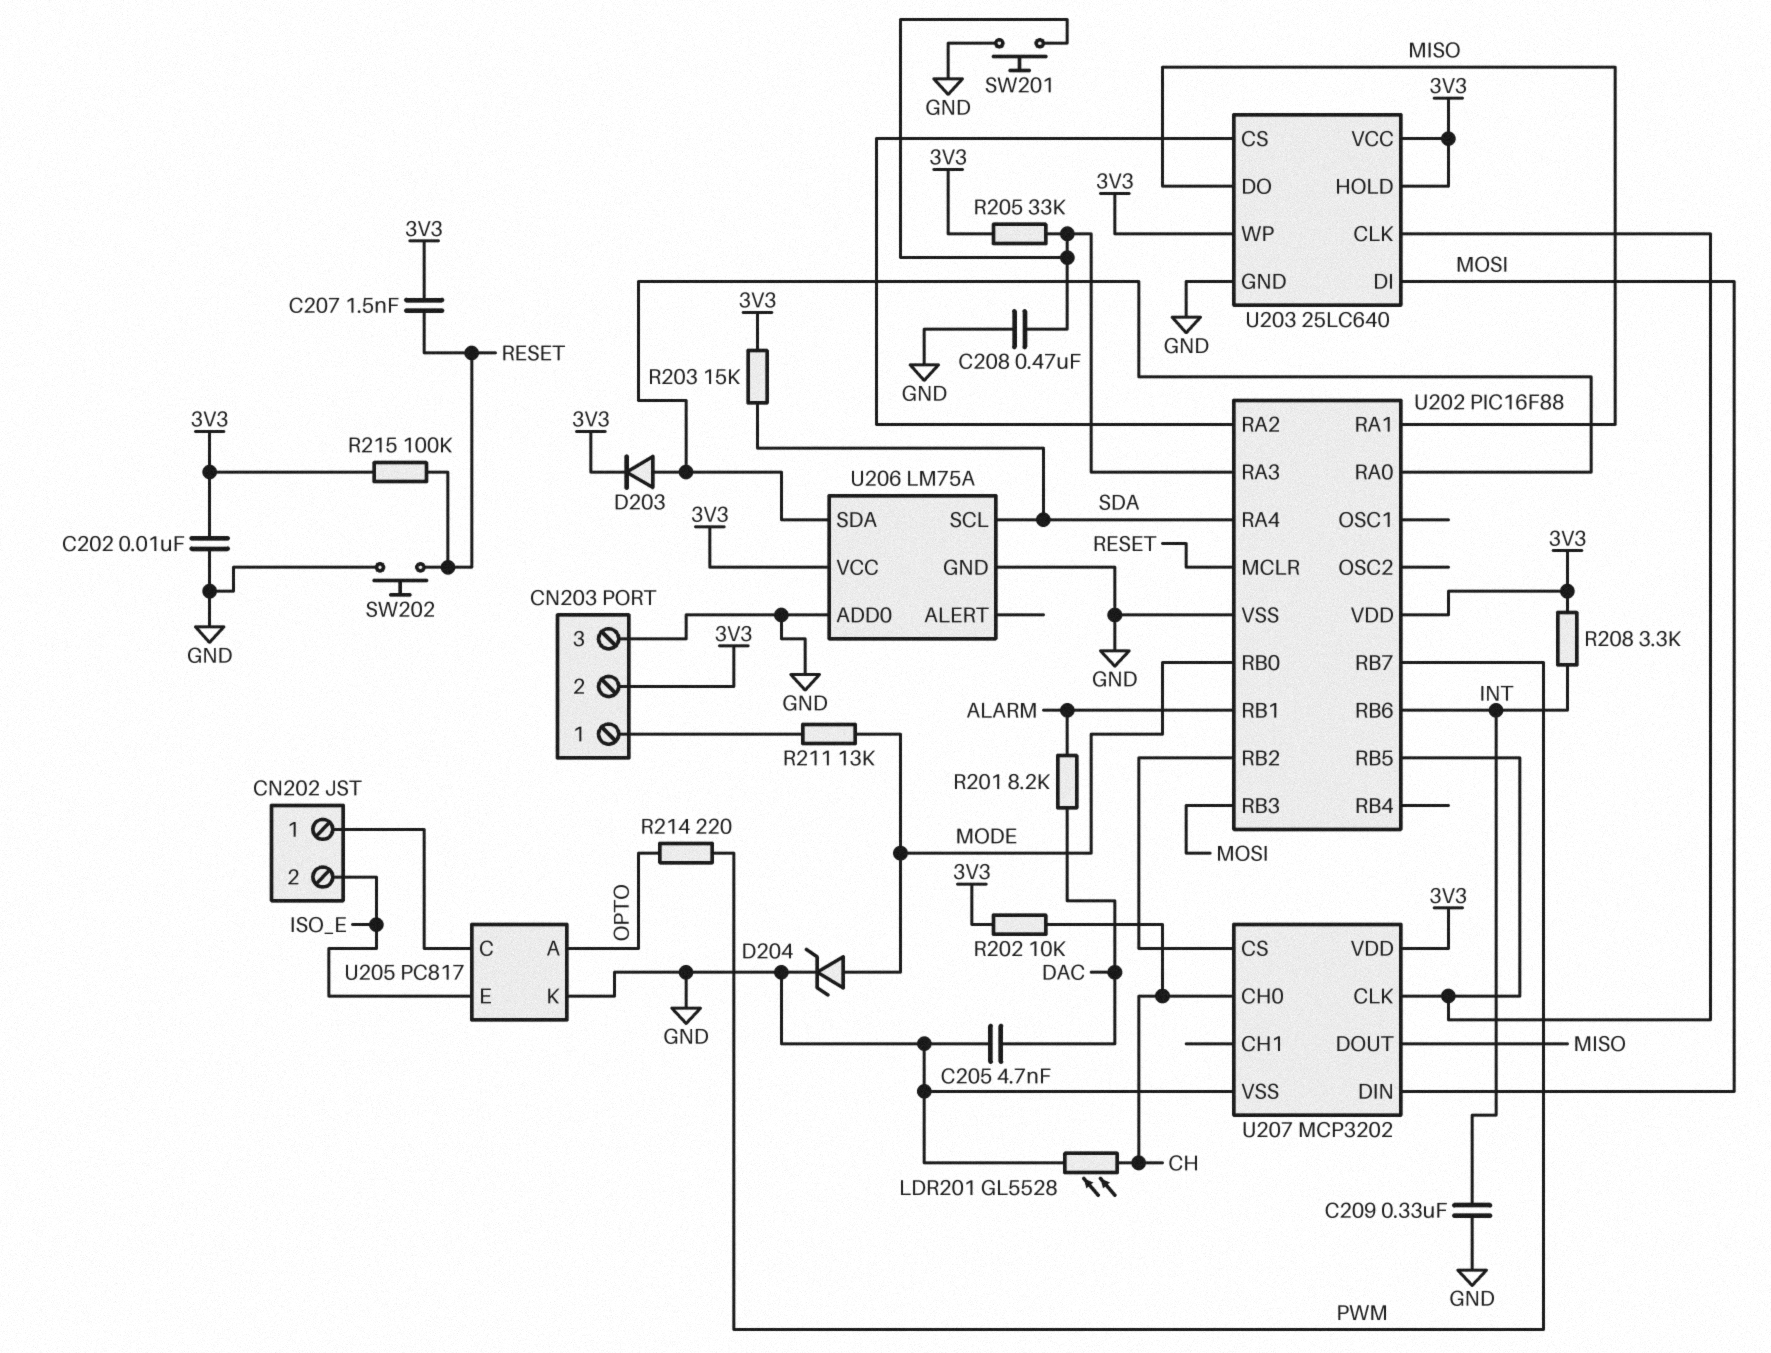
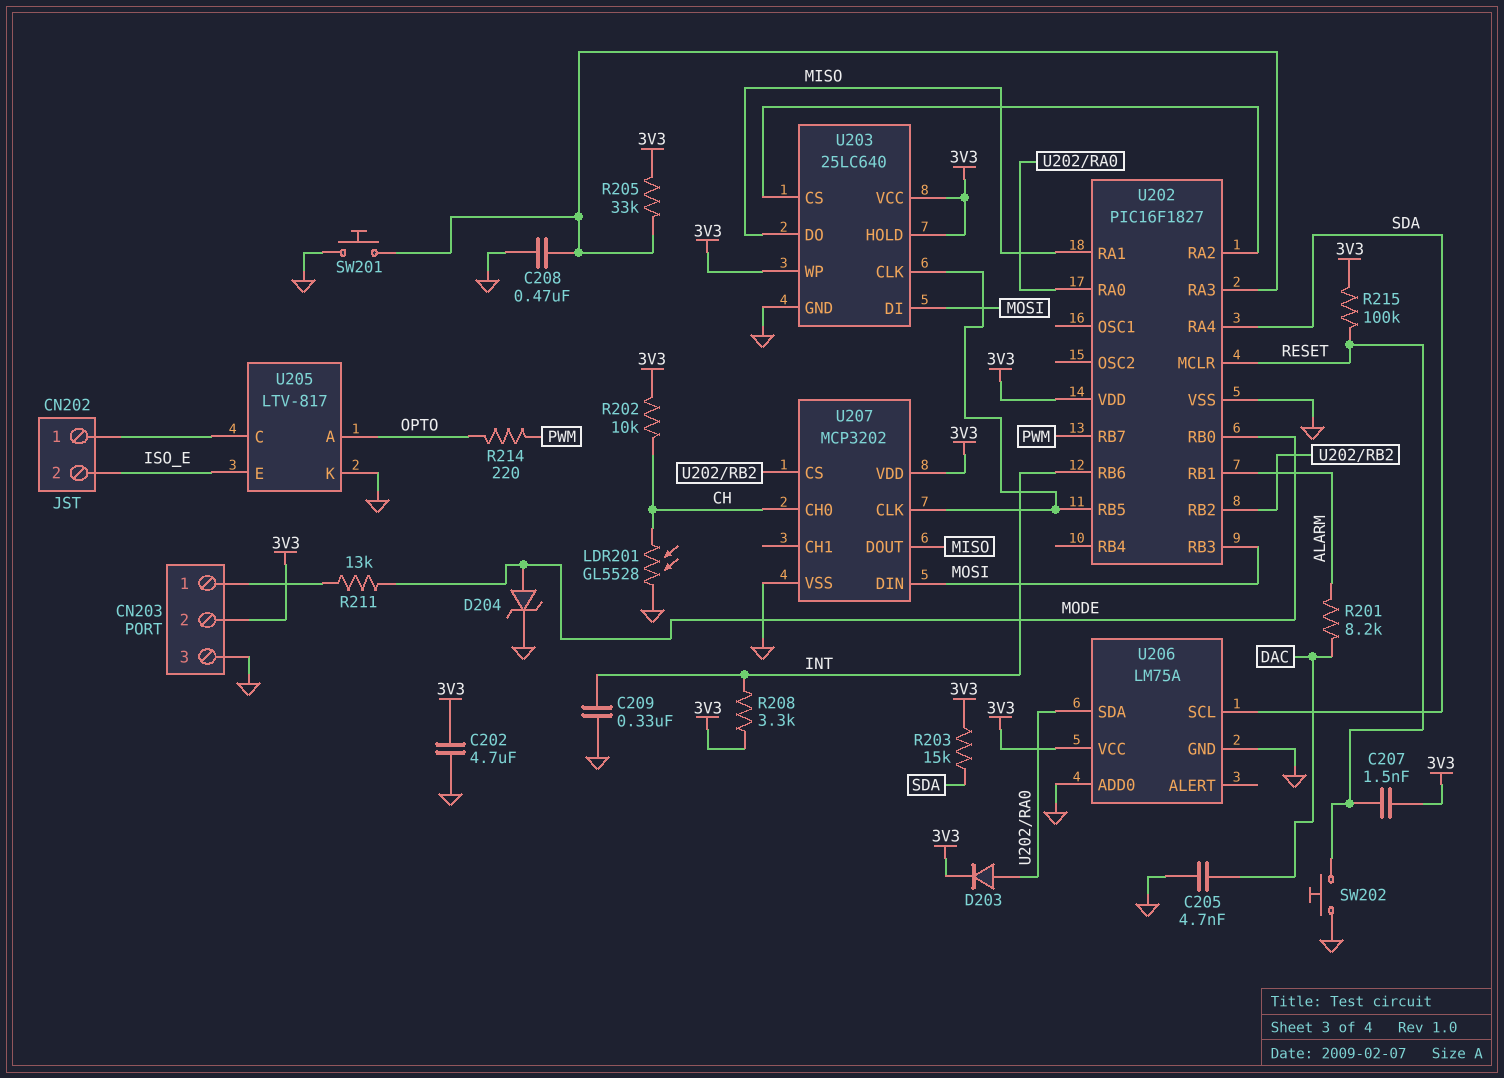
C202: 10nF (3V3, GND) -> 4.7uF (3V3, GND)
U202: PIC16F88 -> PIC16F1827
U205: PC817 -> LTV-817

